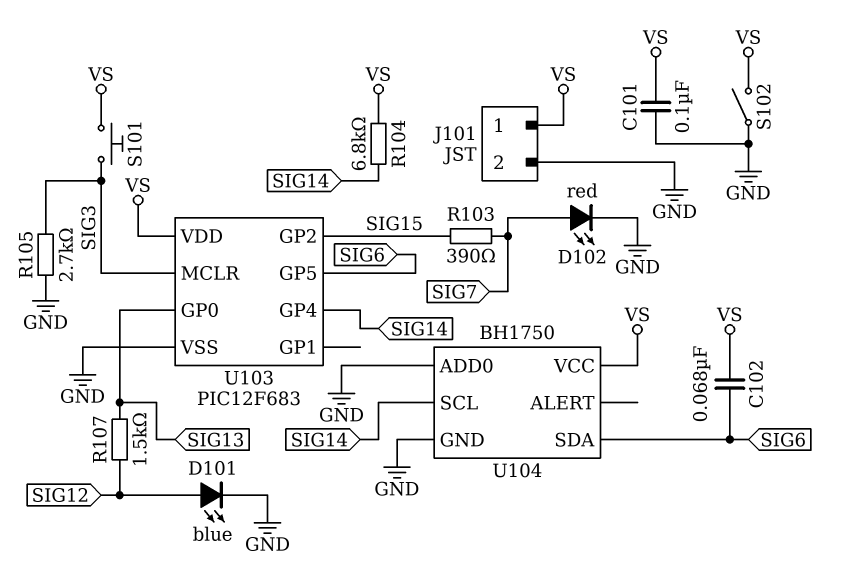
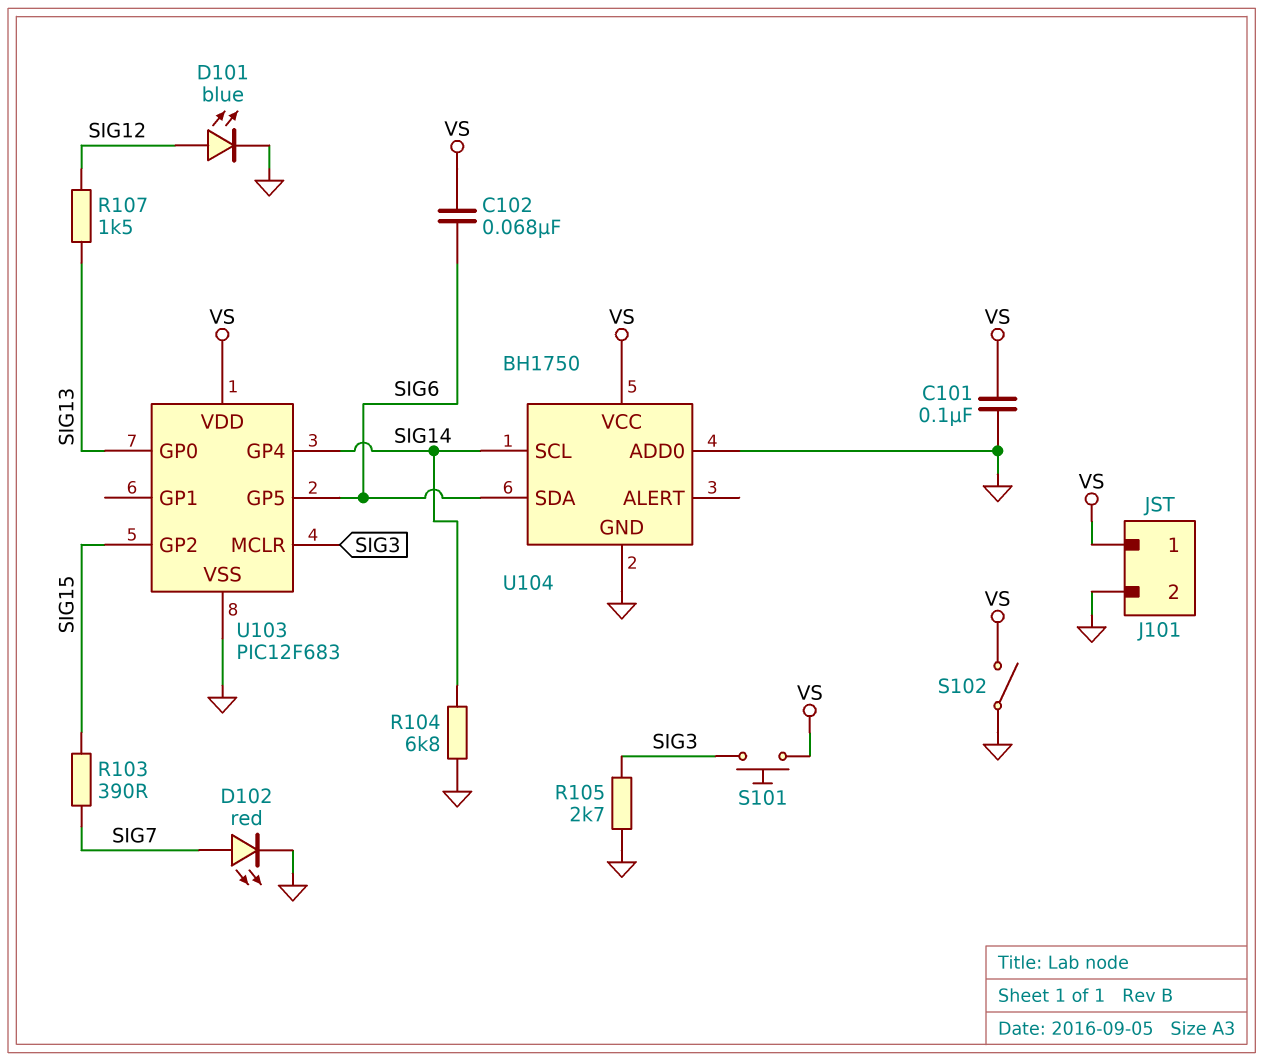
R104: 6.8k (SIG14, VS) -> 6.8k (GND, SIG14)

